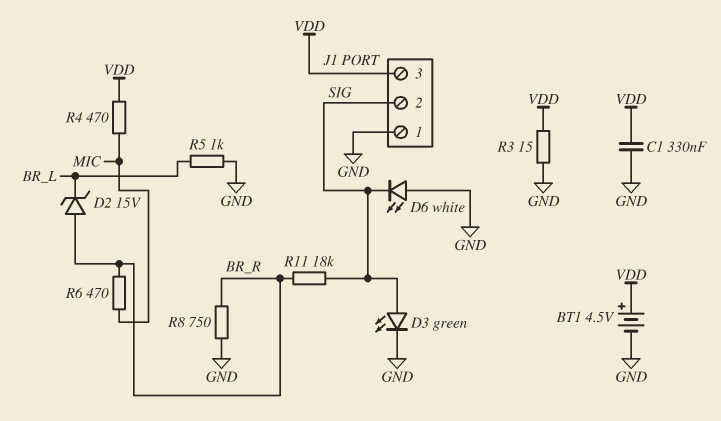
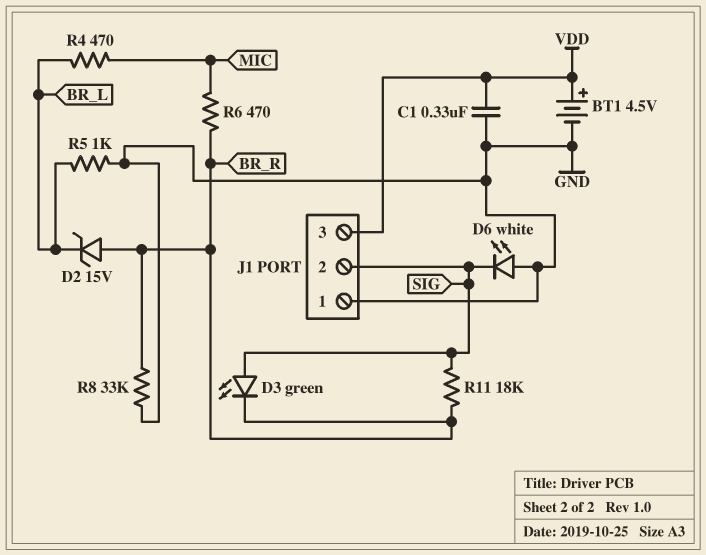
D3: LED green (A SIG, K GND) -> LED green (A SIG, K BR_R)
R3: 15 (GND, VDD) -> none
R4: 470 (MIC, VDD) -> 470 (BR_L, MIC)
R8: 750 (BR_R, GND) -> 33k (BR_R, GND)

